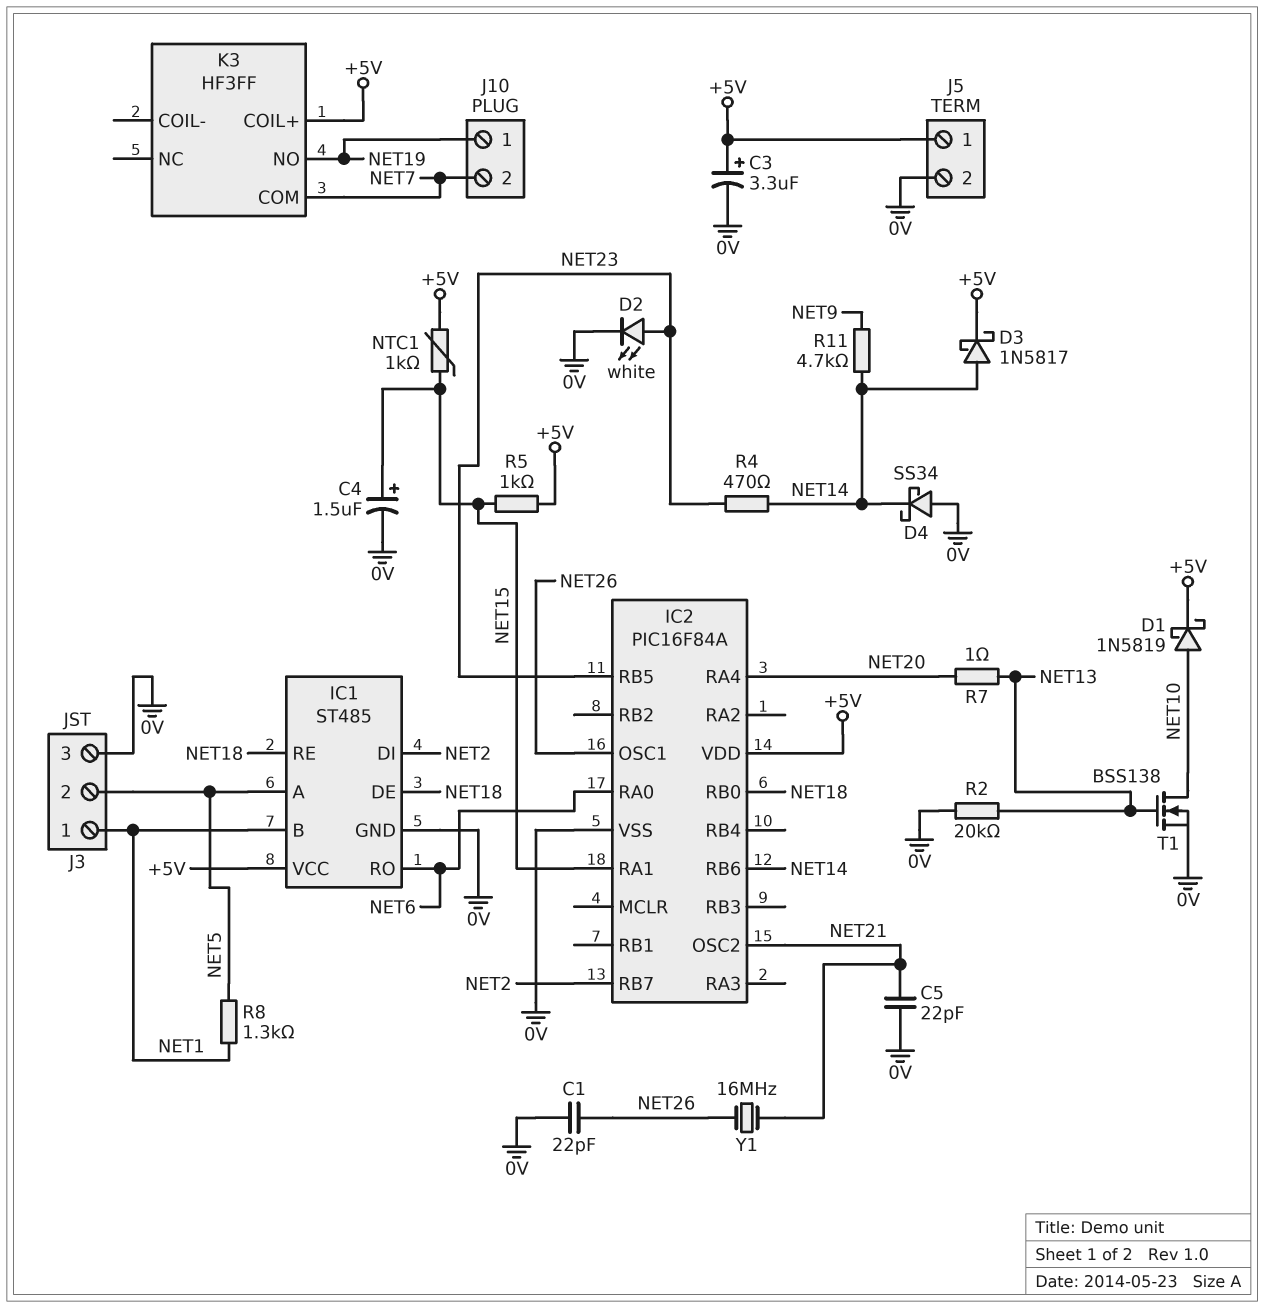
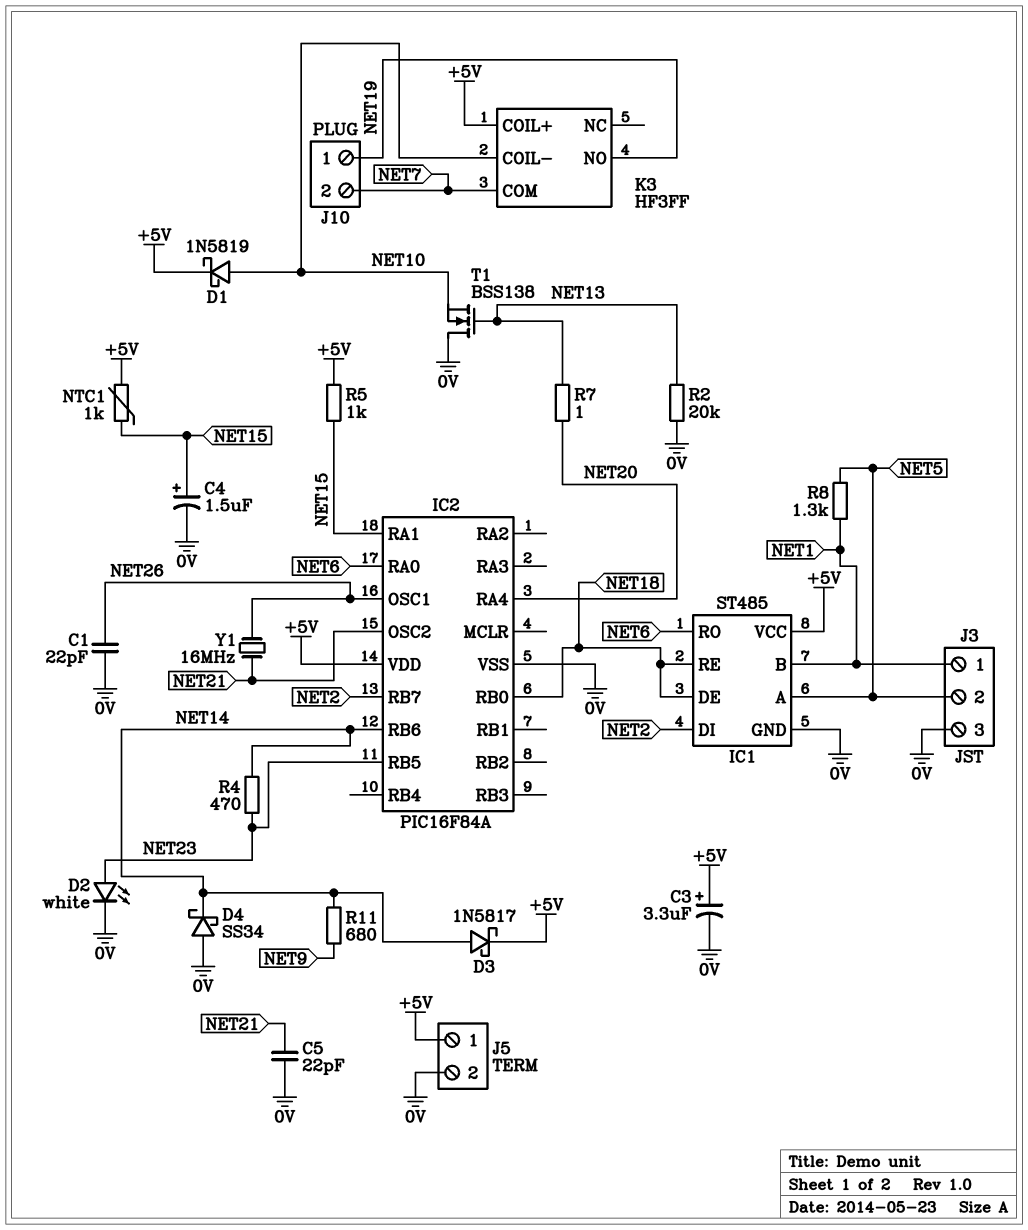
K3 pin COIL-: none -> NET10
R11: 4.7k (NET9, NET14) -> 680 (NET9, NET14)
T1: NMOS BSS138 (G NET13, D NET10, S 0V) -> NMOS BSS138 (G NET13, D 0V, S NET10)

